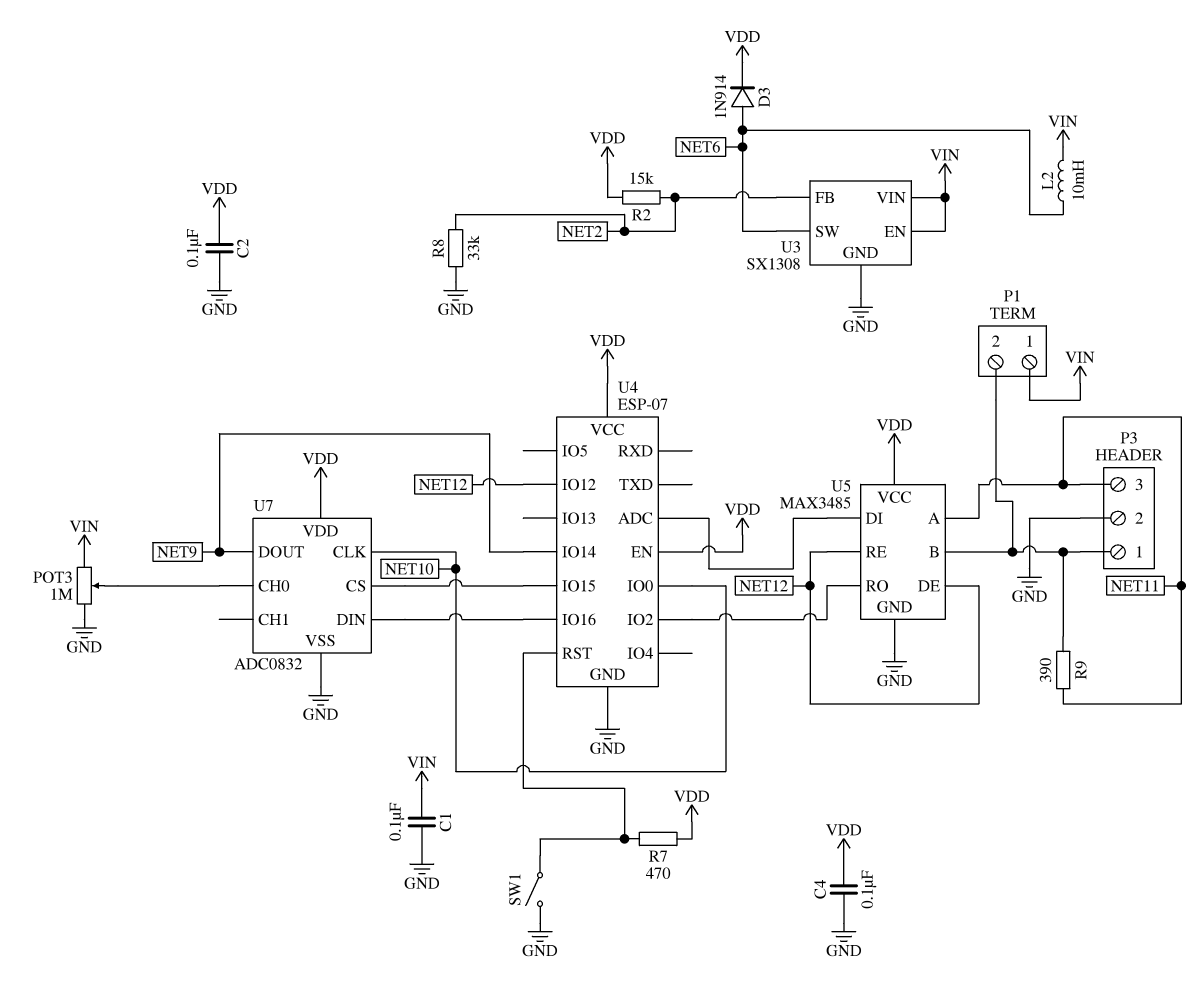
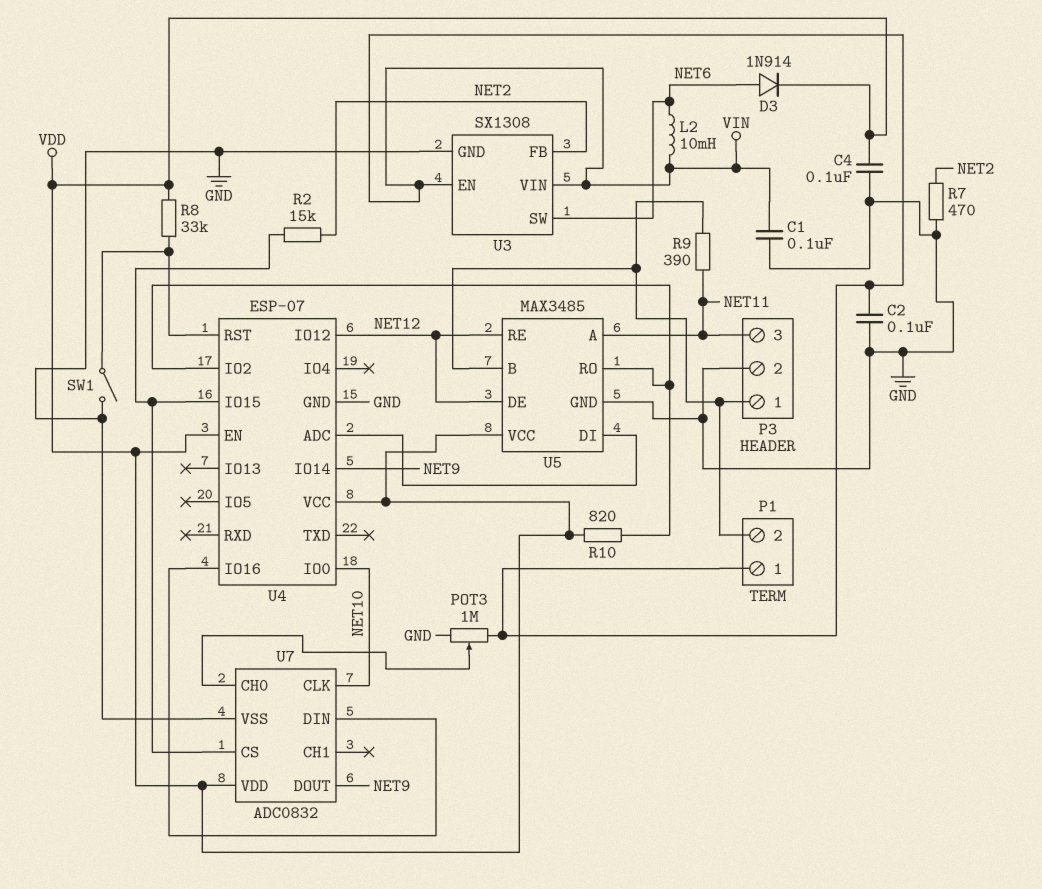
C2: 100nF (GND, VDD) -> 100nF (GND, VIN)
R2: 15k (NET2, VDD) -> 15k (NET2, U4/IO15)
R7: 470 (U4/RST, VDD) -> 470 (GND, NET2)
R8: 33k (GND, NET2) -> 33k (U4/RST, VDD)
R10: none -> 820 (U4/IO2, VDD)

